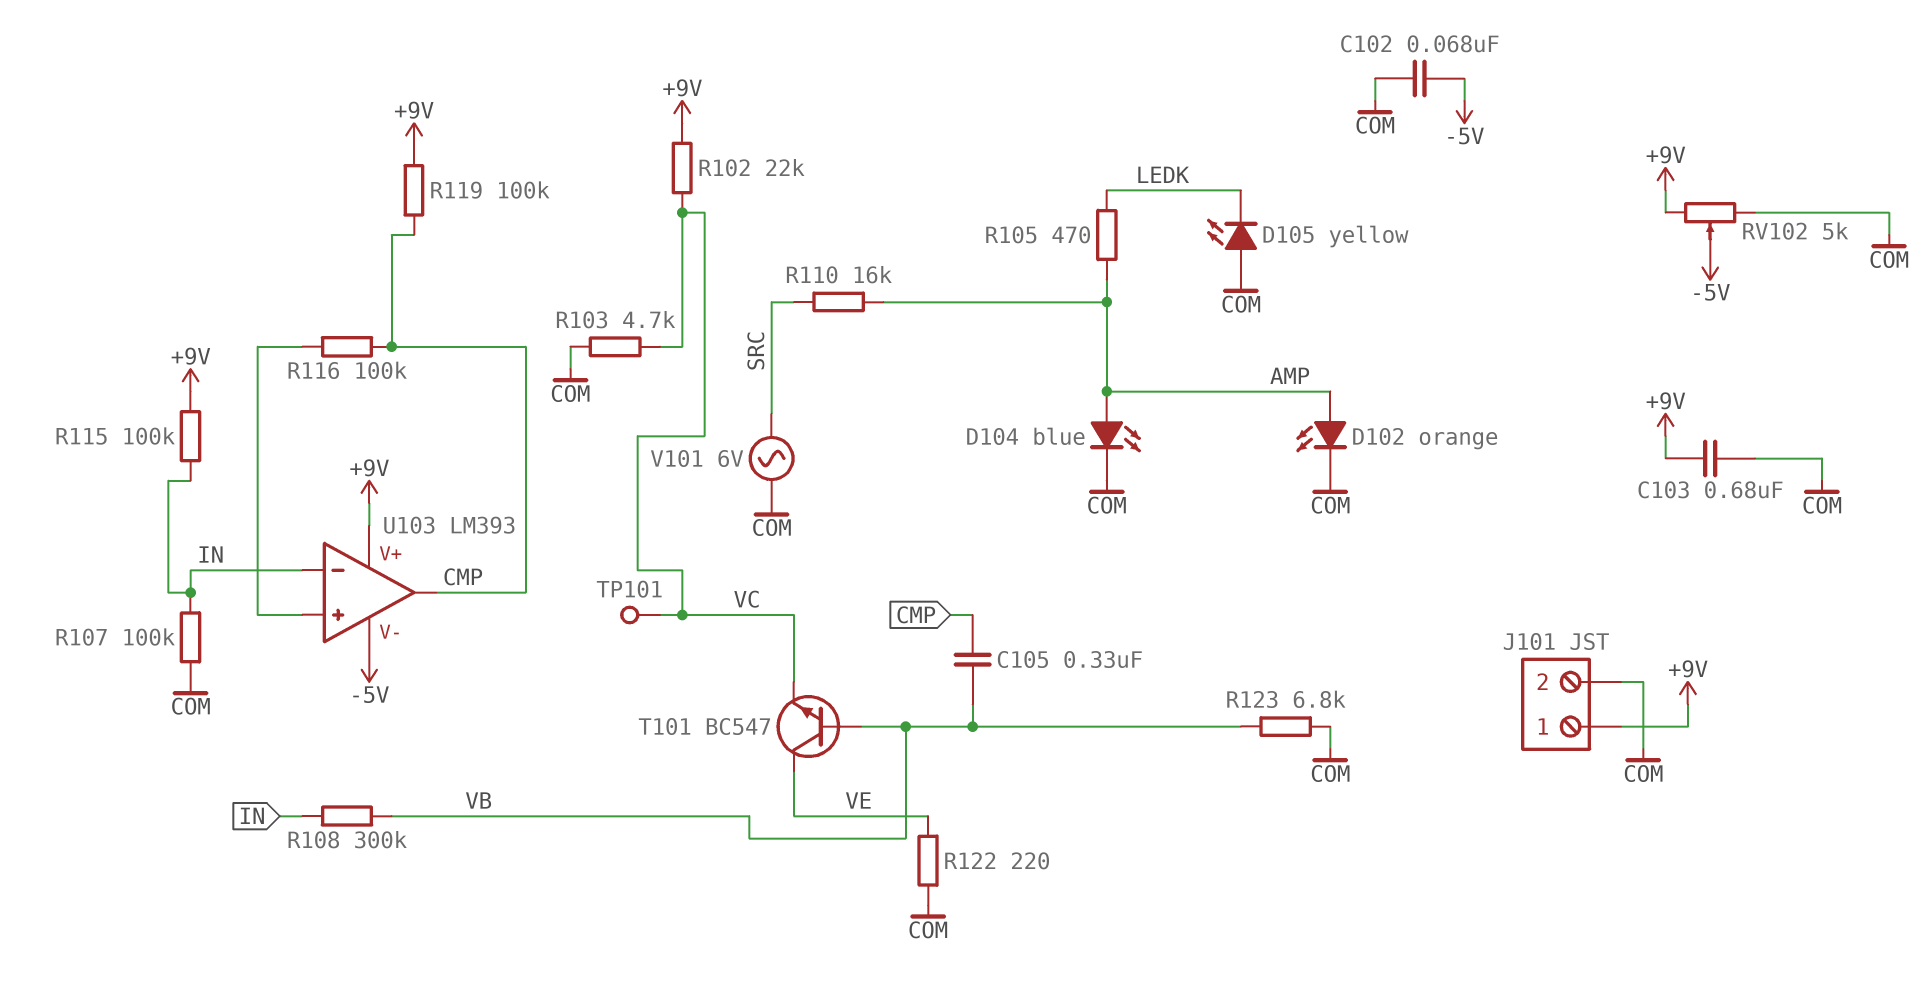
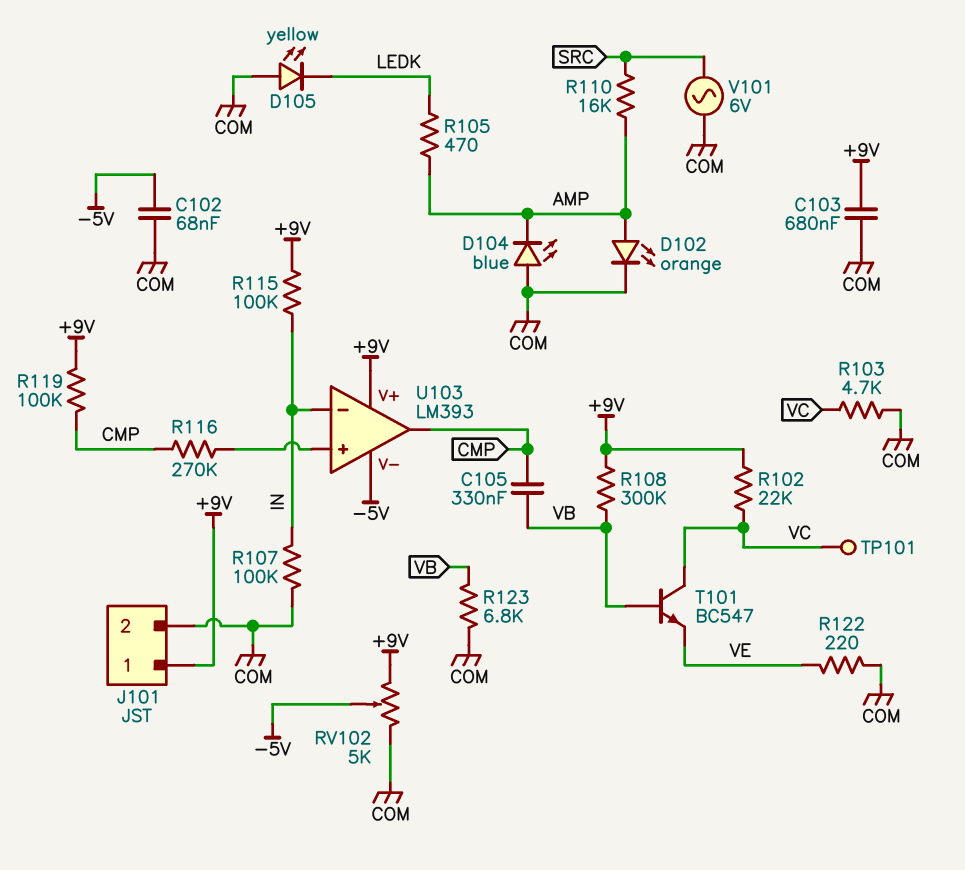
D104: LED blue (A AMP, K COM) -> LED blue (A COM, K AMP)
R108: 300k (IN, VB) -> 300k (+9V, VB)
R116: 100k (CMP, U103/in+) -> 270k (CMP, U103/in+)
T101: NPN BC547 (B VB, C VE, E VC) -> NPN BC547 (B VB, C VC, E VE)

